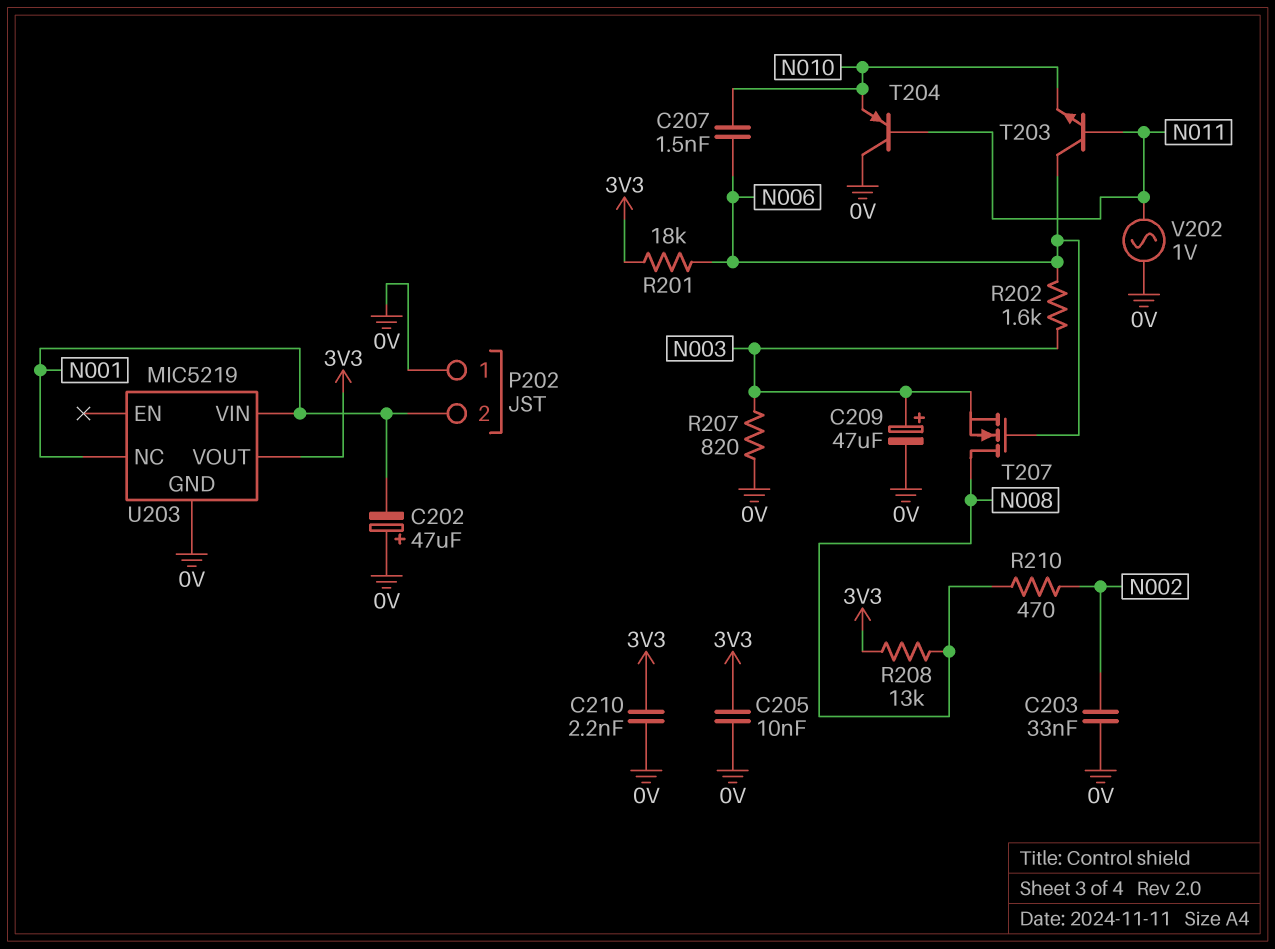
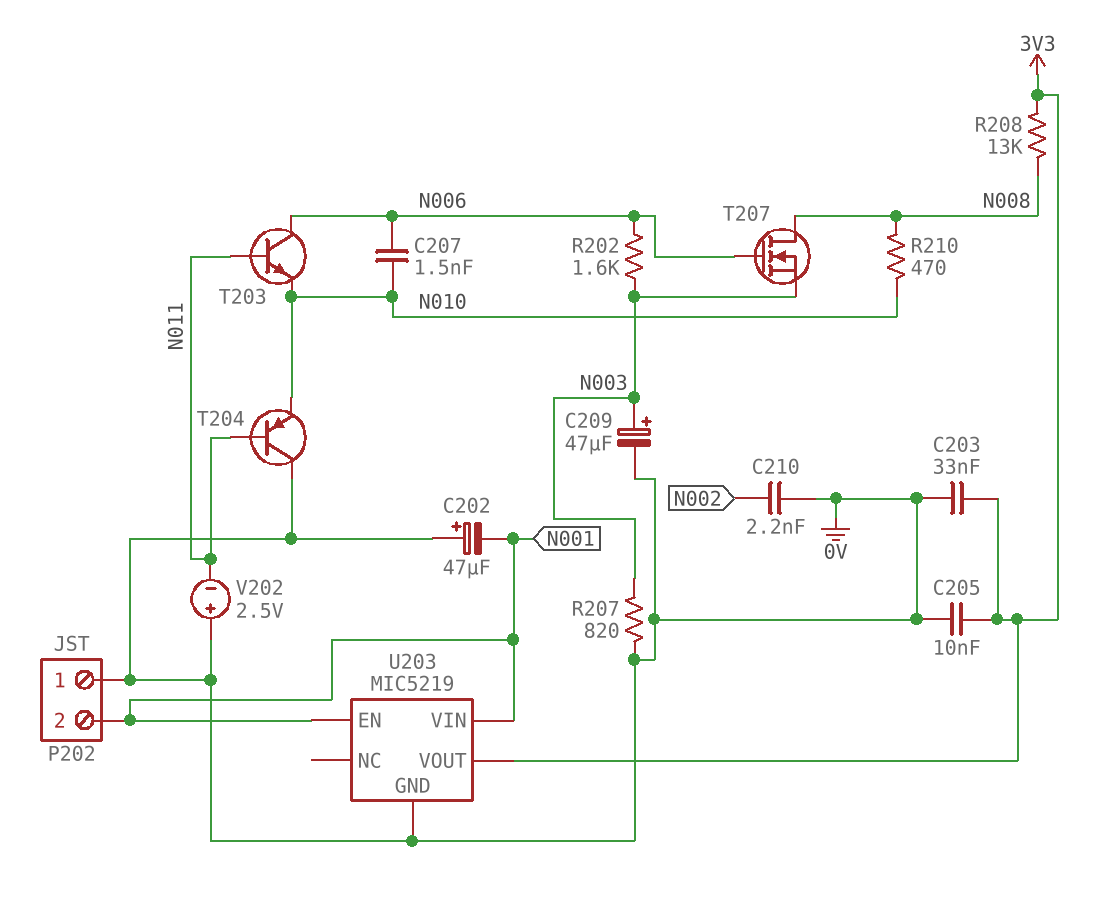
C203: 33nF (0V, N002) -> 33nF (0V, 3V3)
C210: 2.2nF (0V, 3V3) -> 2.2nF (0V, N002)
R201: 18k (3V3, N006) -> none
R210: 470 (N002, N008) -> 470 (N008, N010)
U203 pin EN: none -> N001
U203 pin NC: N001 -> none
V202: AC 1V (0V, N011) -> 2.5V (plus 0V, minus N011)

